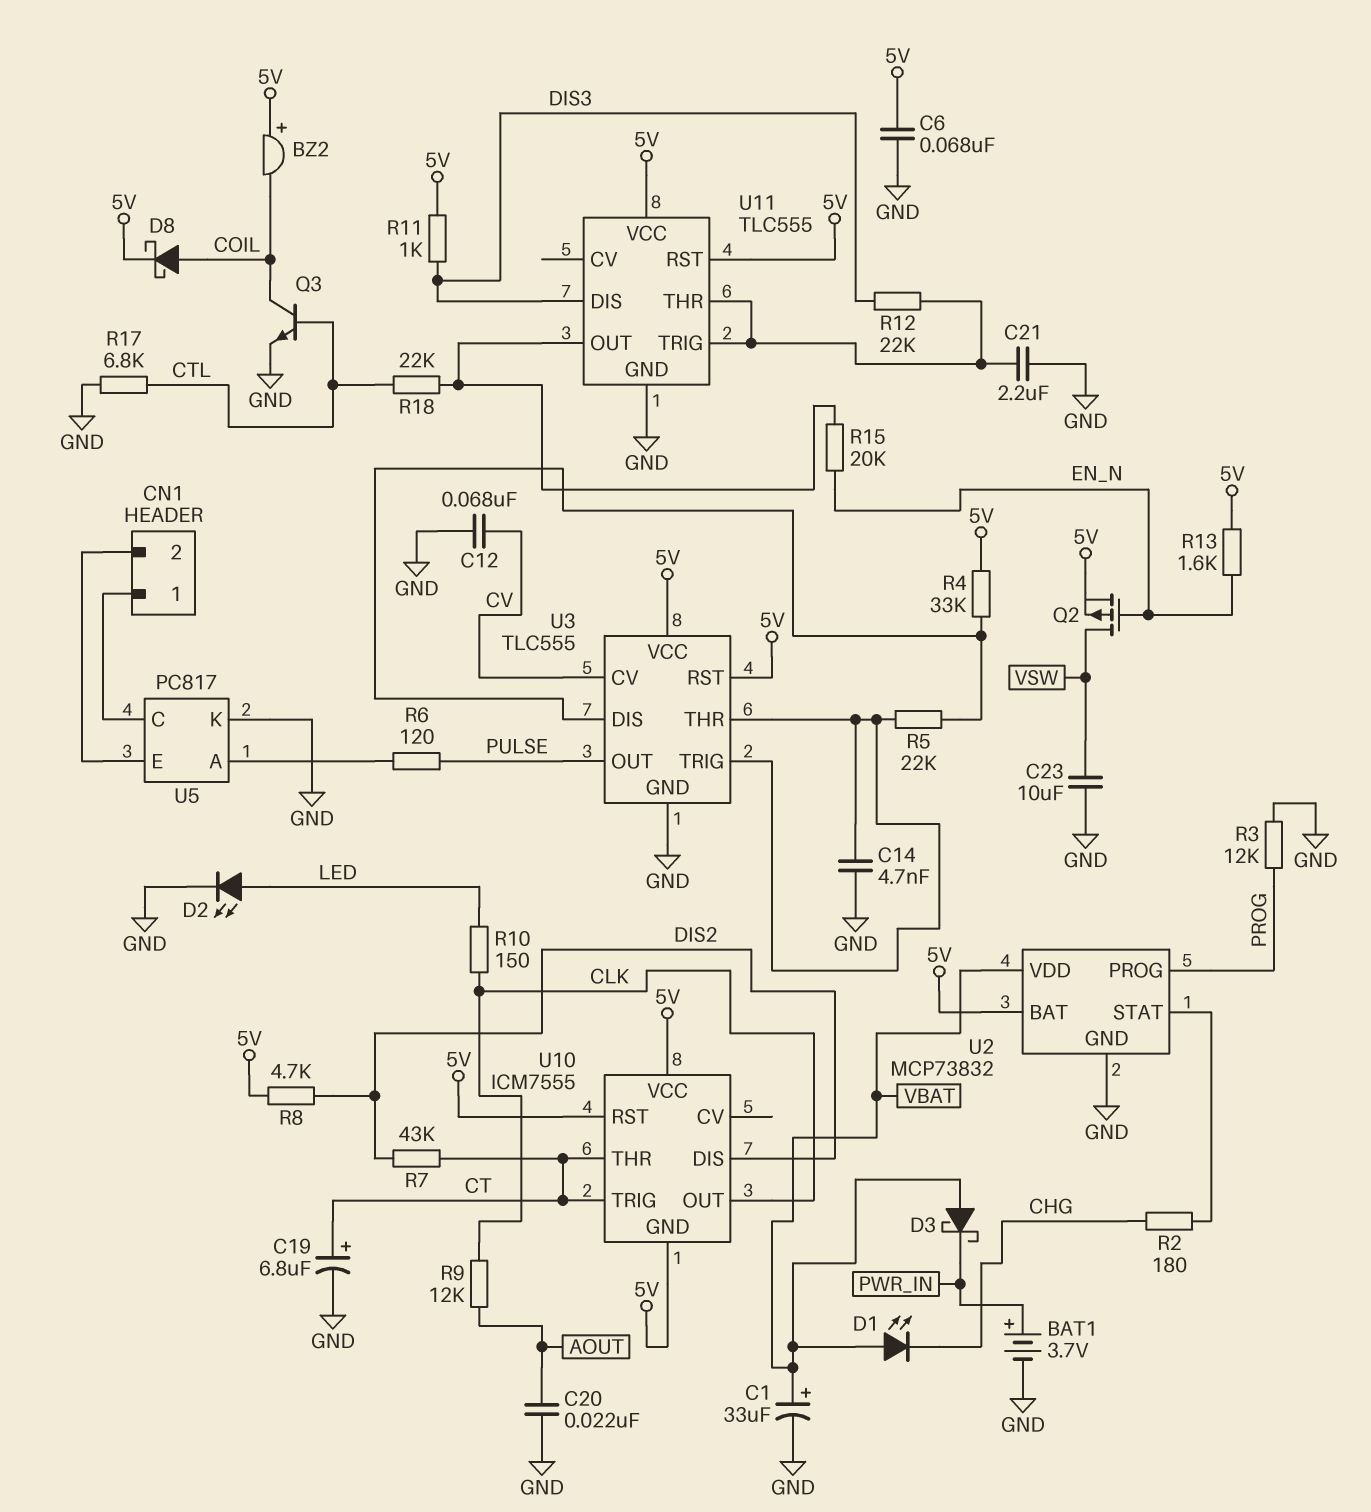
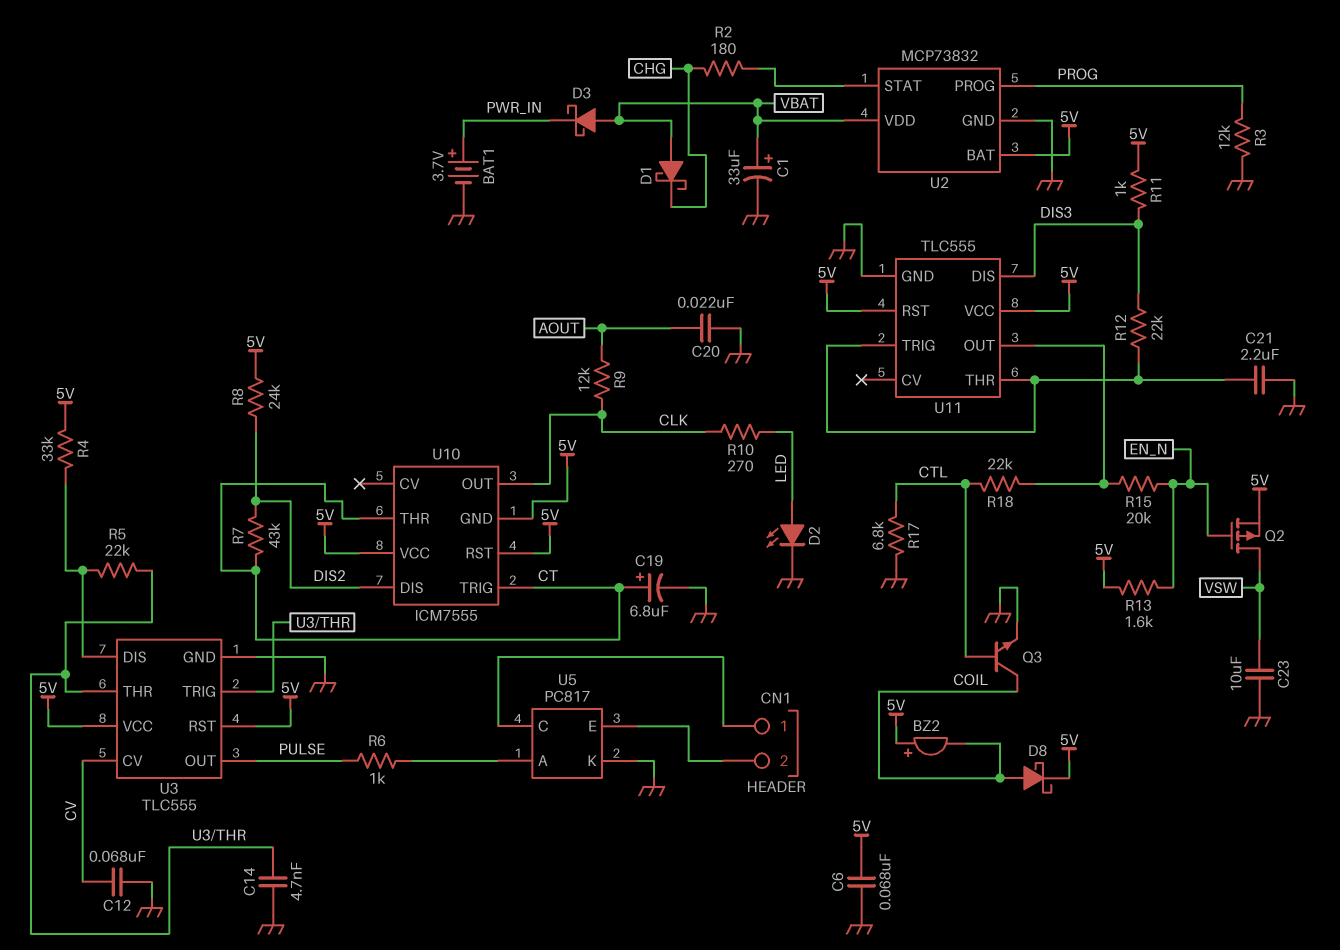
D1: LED (A VBAT, K CHG) -> schottky (A VBAT, K CHG)
R6: 120 (PULSE, U5/A) -> 1k (PULSE, U5/A)
R8: 4.7k (5V, DIS2) -> 24k (5V, DIS2)
R10: 150 (CLK, LED) -> 270 (CLK, LED)

